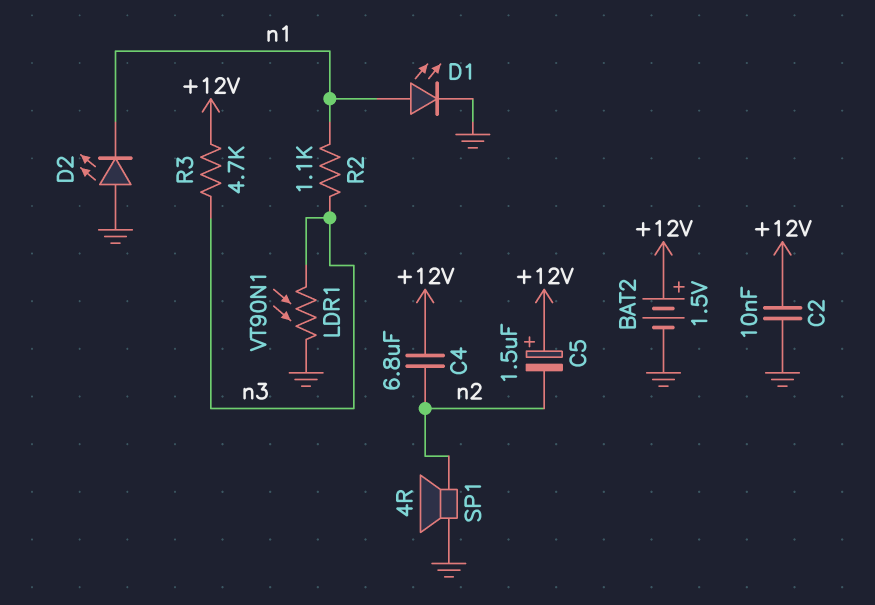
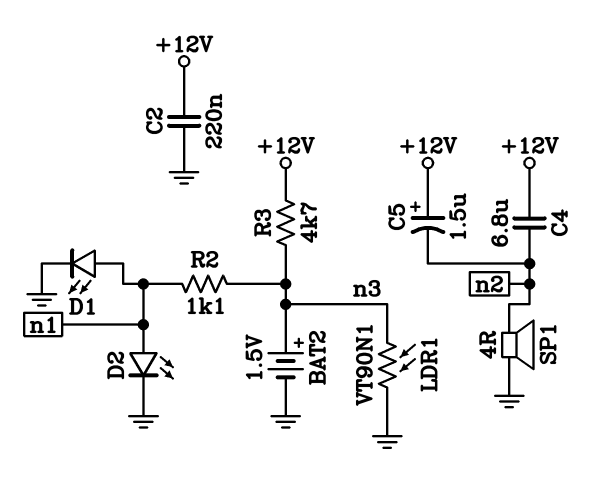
BAT2: 1.5V (plus +12V, minus GND) -> 1.5V (plus n3, minus GND)
C2: 10nF (+12V, GND) -> 220nF (+12V, GND)
D2: LED (A GND, K n1) -> LED (A n1, K GND)

